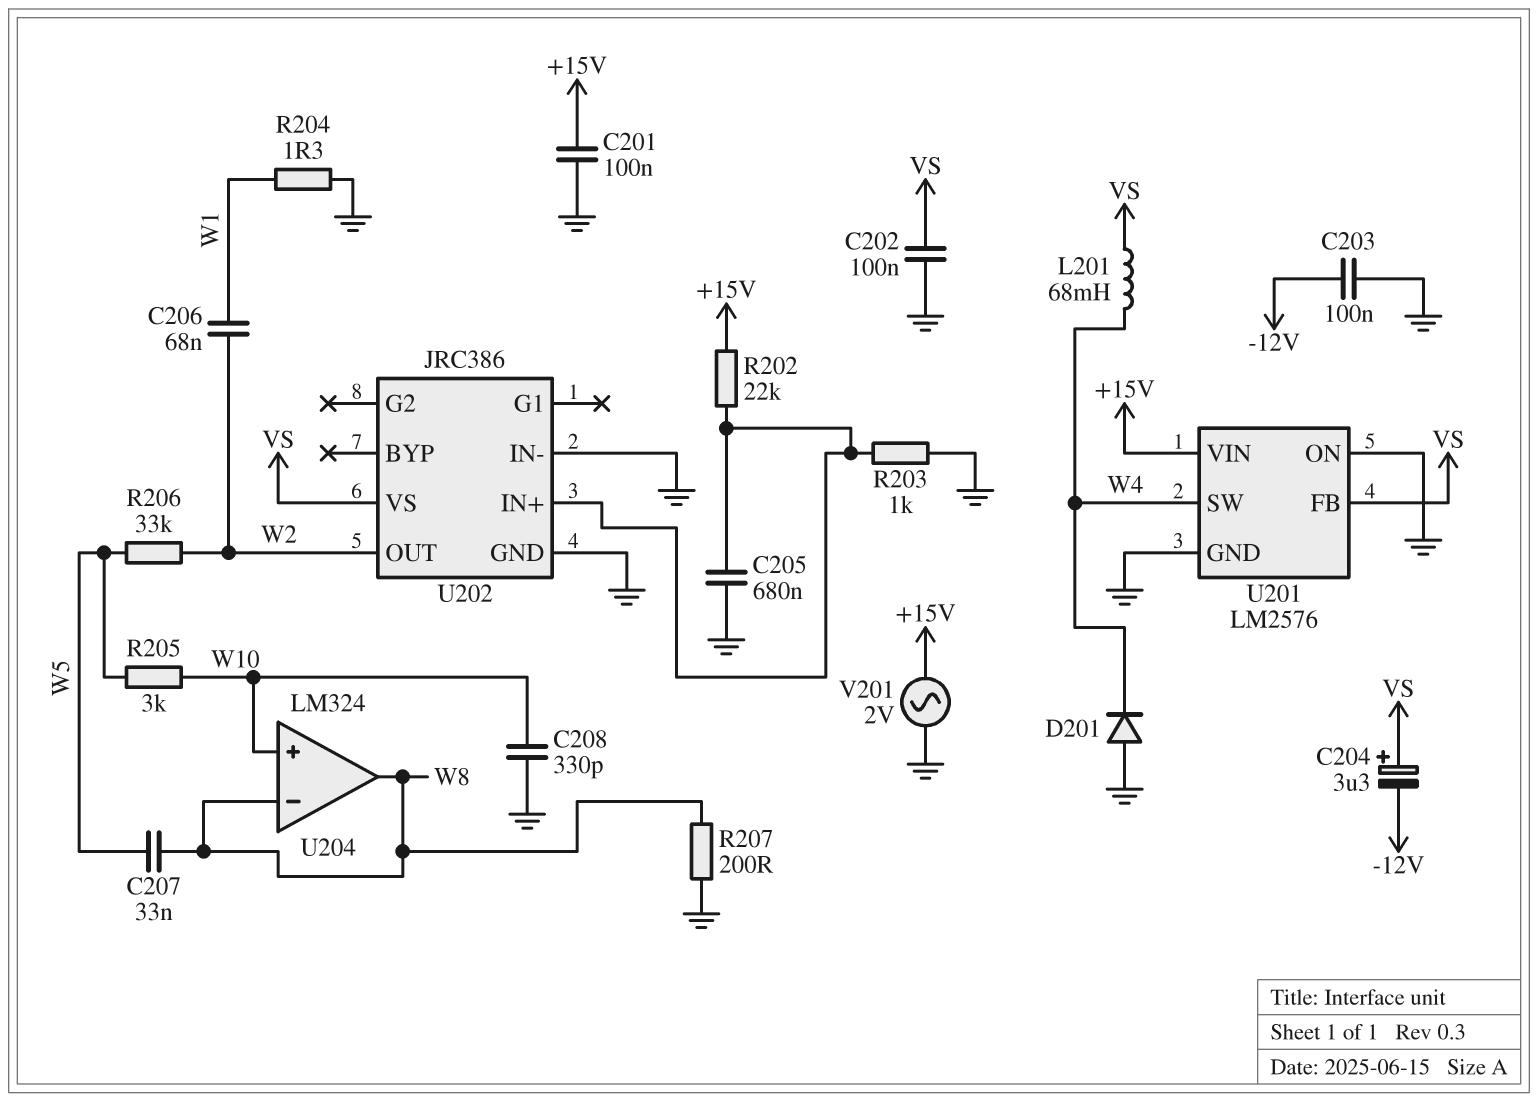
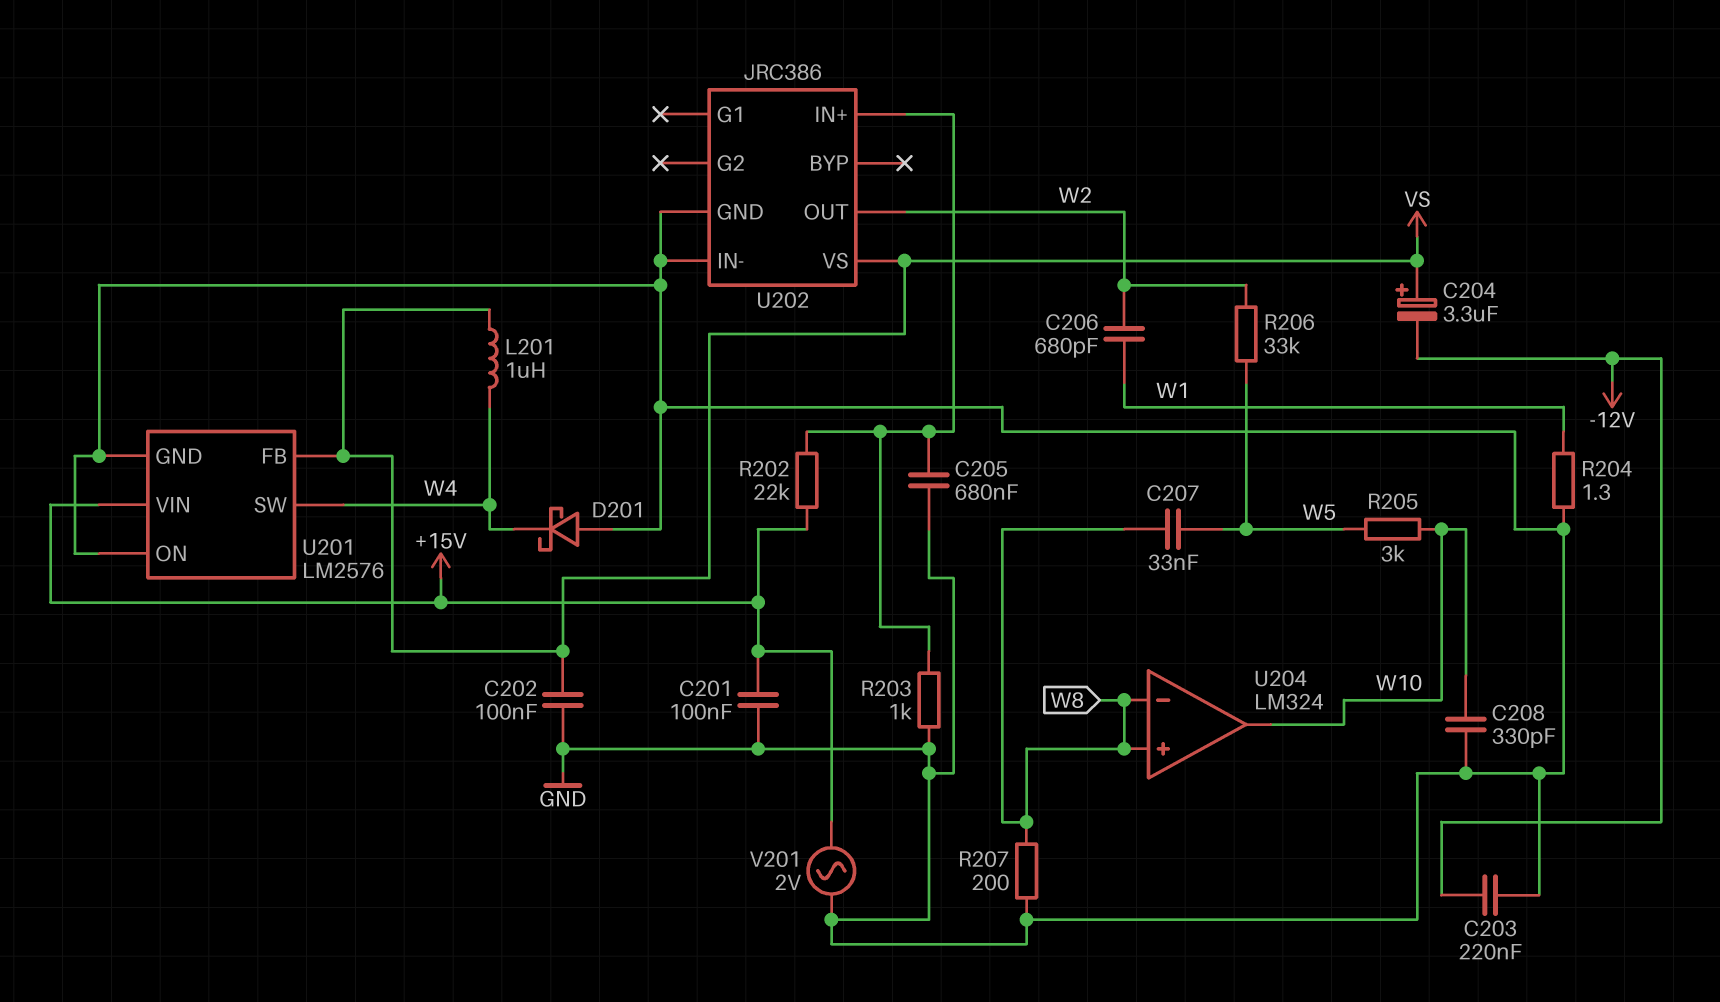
C203: 100nF (-12V, GND) -> 220nF (-12V, GND)
C206: 68nF (W1, W2) -> 680pF (W1, W2)
D201: diode (A GND, K W4) -> schottky (A GND, K W4)
L201: 68mH (VS, W4) -> 1uH (VS, W4)
U204 pin in+: W10 -> W8
U204 pin out: W8 -> W10

